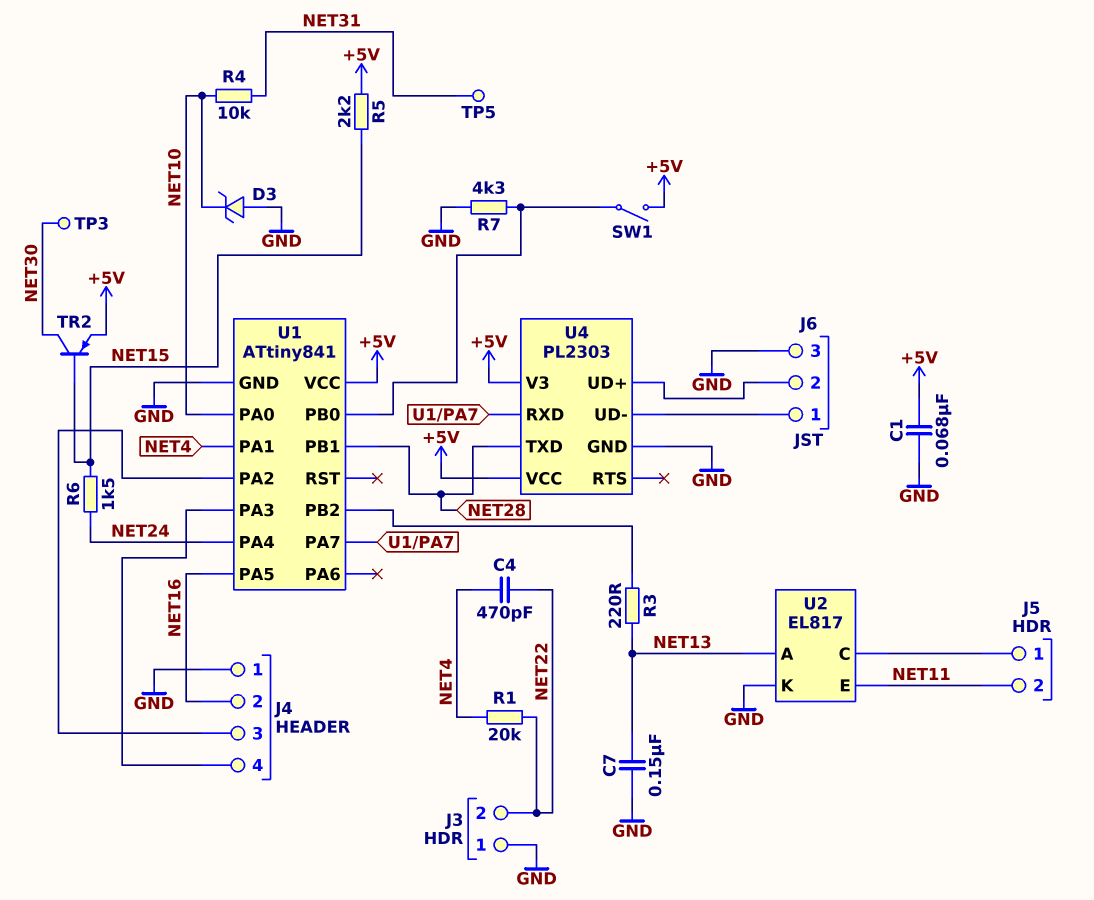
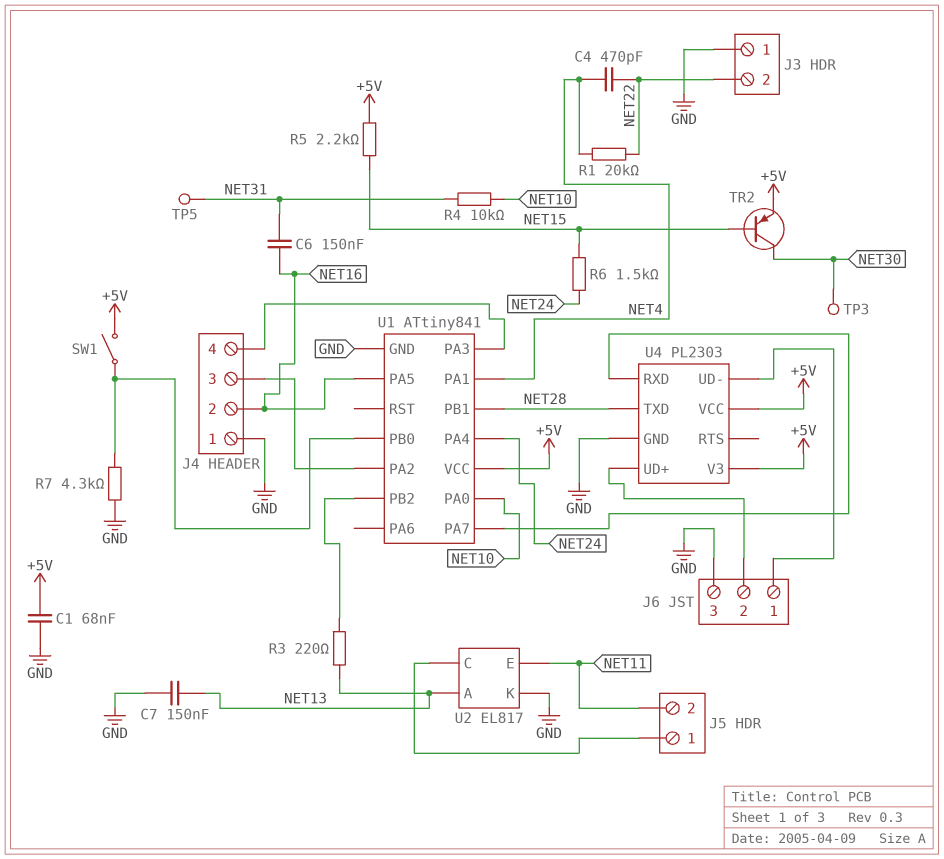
C6: none -> 150nF (NET16, NET31)
D3: zener (A GND, K NET10) -> none

